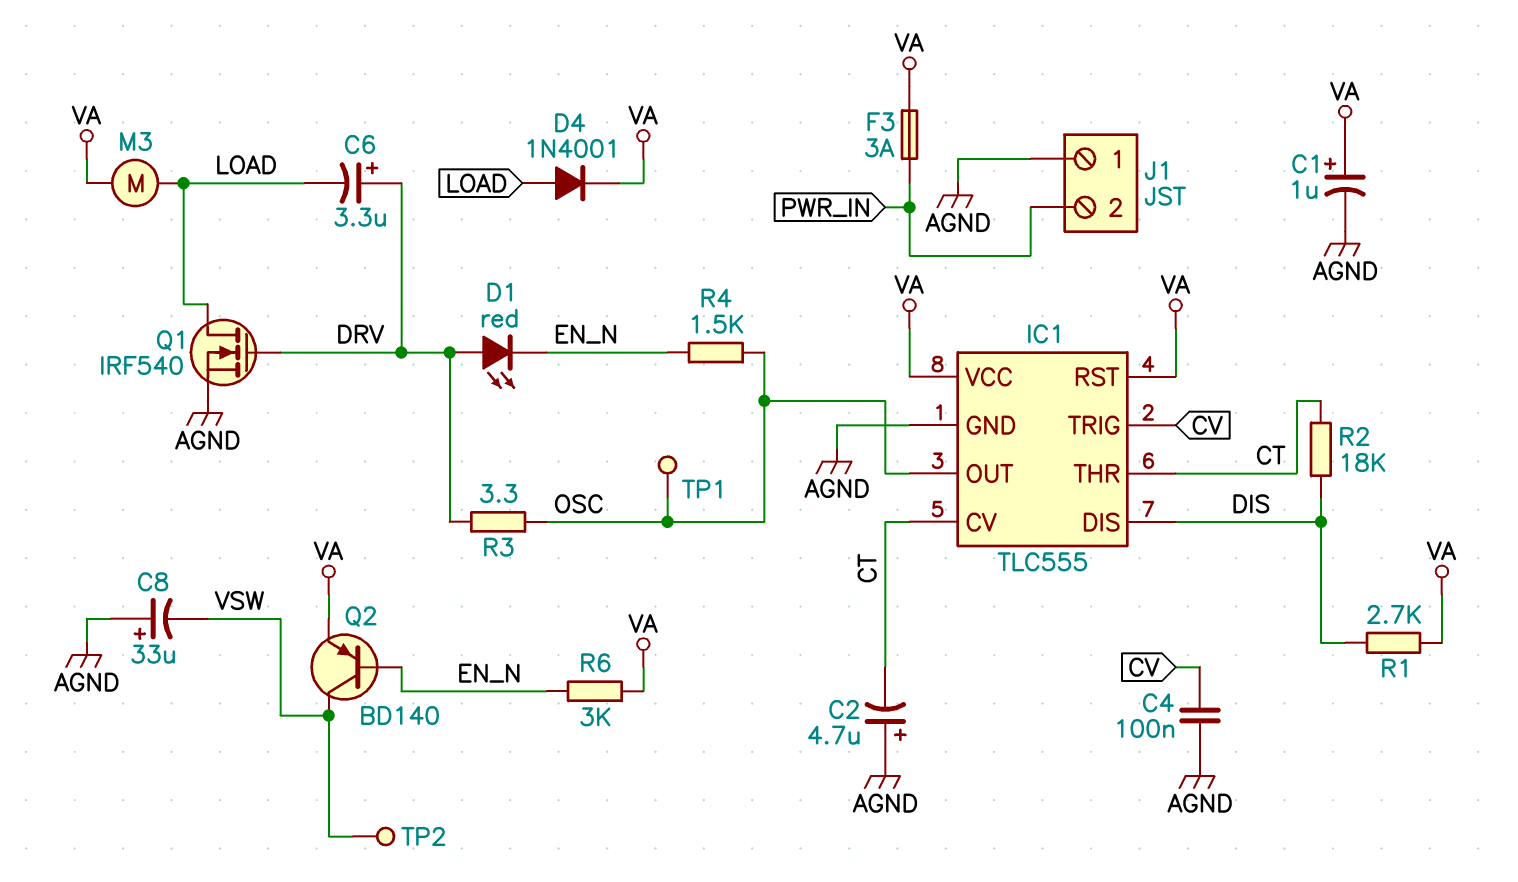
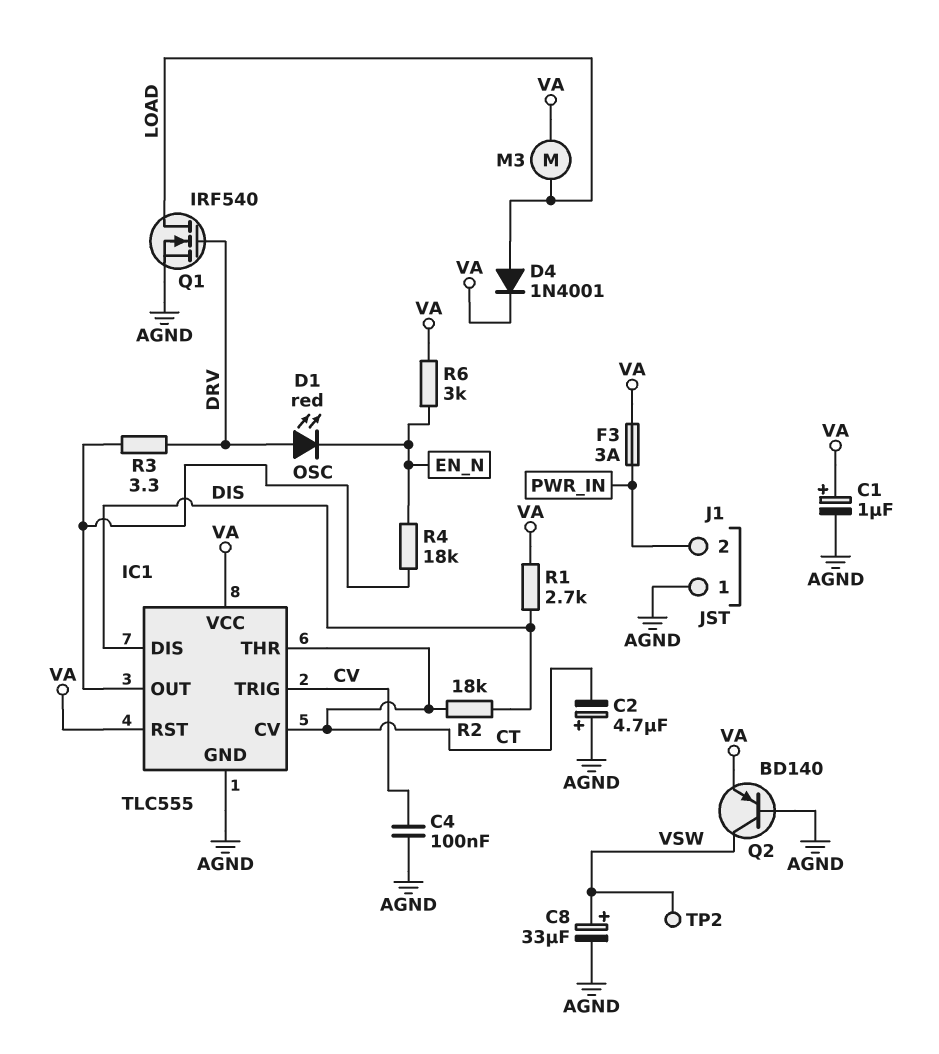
C6: 3.3uF (plus DRV, minus LOAD) -> none
C8: 33uF (plus AGND, minus VSW) -> 33uF (plus VSW, minus AGND)
Q2: PNP BD140 (B EN_N, C VSW, E VA) -> PNP BD140 (B AGND, C VSW, E VA)
R4: 1.5k (EN_N, OSC) -> 18k (EN_N, OSC)
TP1: test point (OSC) -> none

